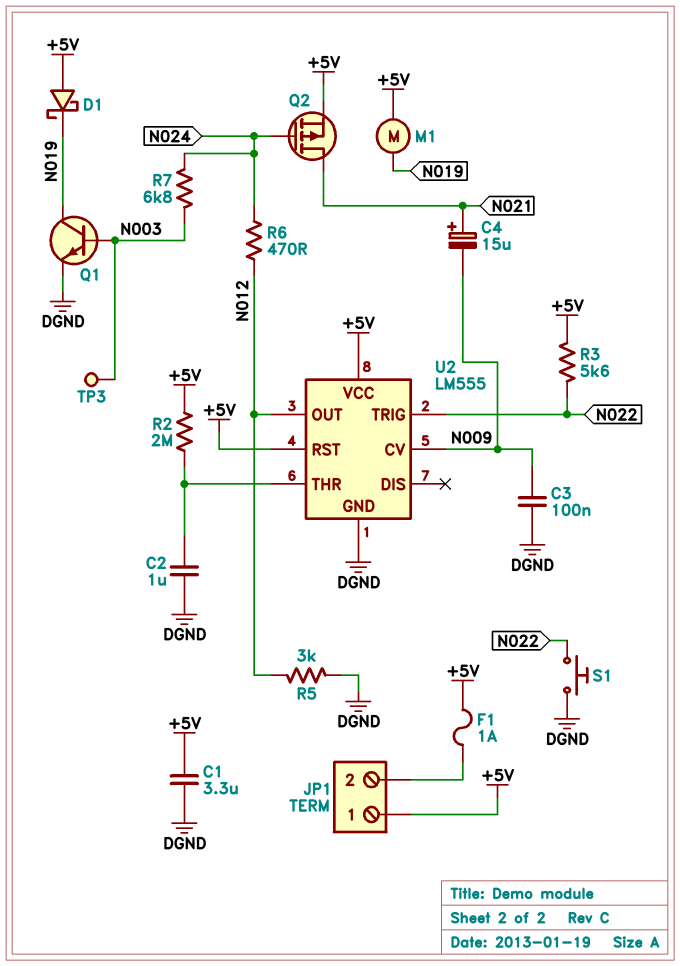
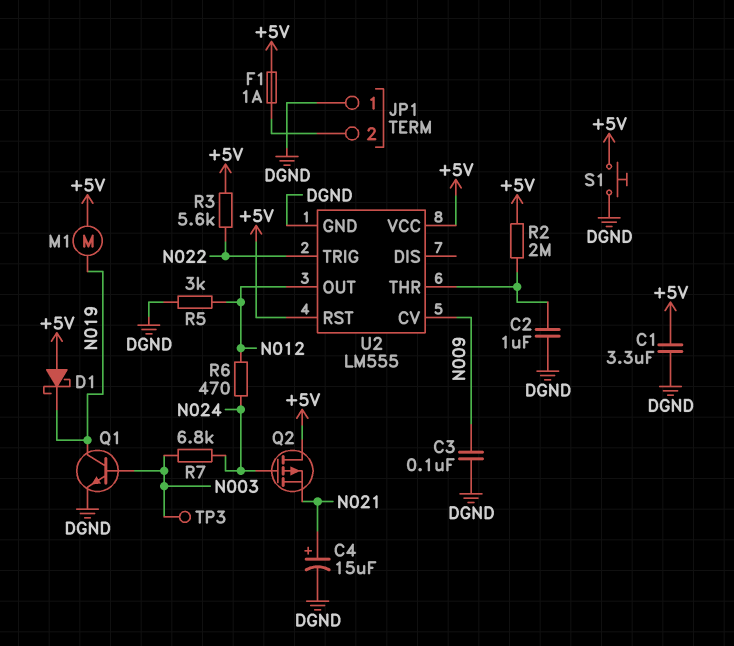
C4: 15uF (plus N021, minus N009) -> 15uF (plus N021, minus DGND)
JP1 pin 1: +5V -> DGND
Q2: PMOS (G N024, D N021, S +5V) -> PMOS (G N024, D +5V, S N021)
S1: button (DGND, N022) -> button (+5V, DGND)

